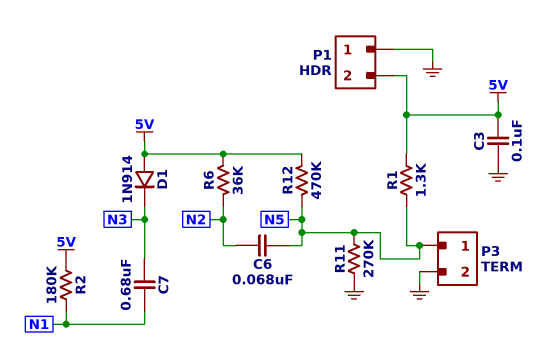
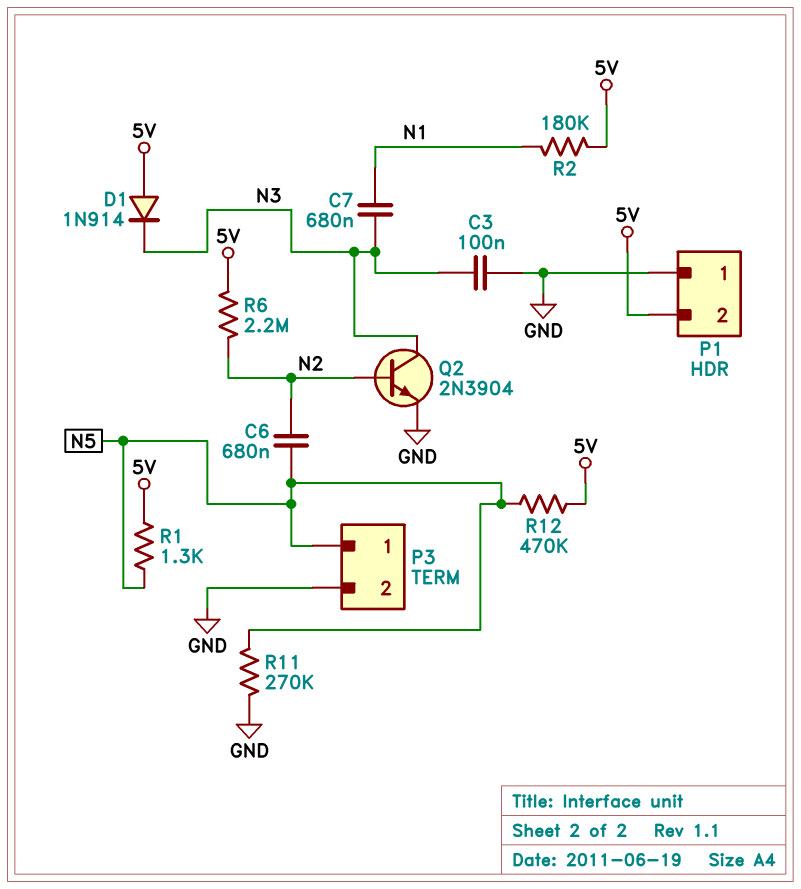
C3: 100nF (5V, GND) -> 100nF (GND, N3)
C6: 68nF (N2, N5) -> 680nF (N2, N5)
Q2: none -> NPN 2N3904 (B N2, C N3, E GND)
R6: 36k (5V, N2) -> 2.2M (5V, N2)

